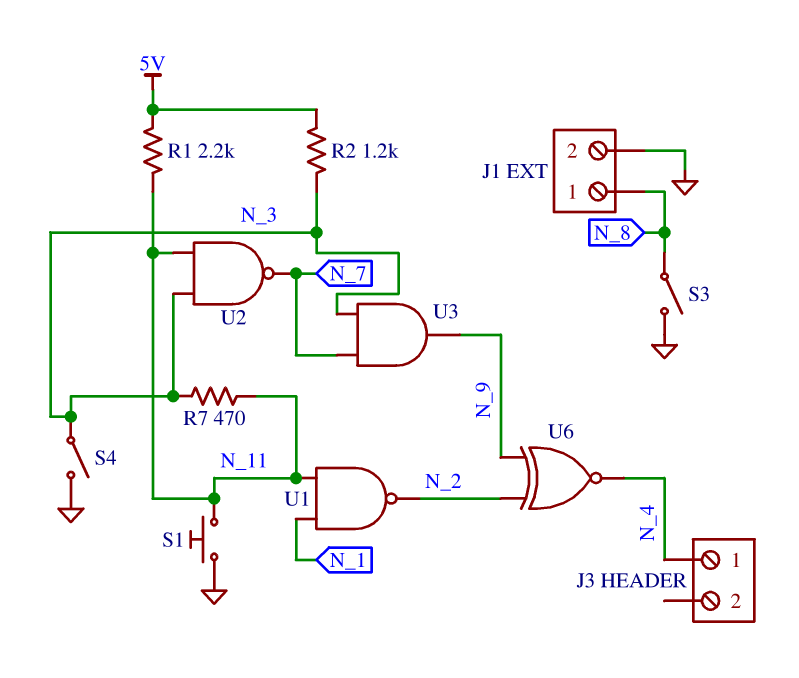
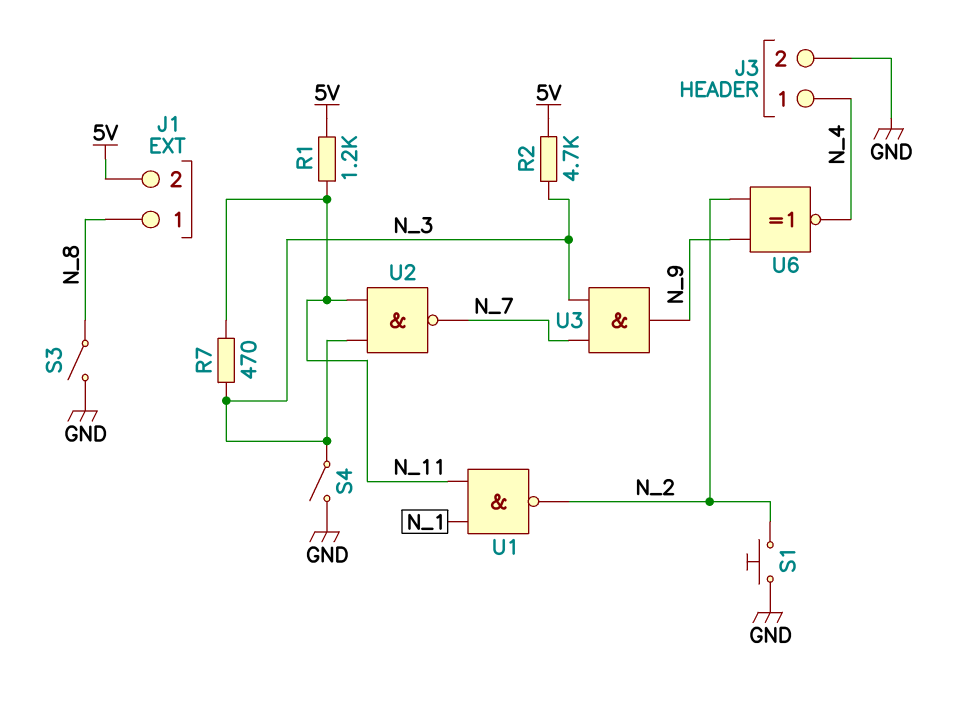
J1 pin 2: GND -> 5V
J3 pin 2: none -> GND
R1: 2.2k (5V, N_11) -> 1.2k (5V, N_11)
R2: 1.2k (5V, N_3) -> 4.7k (5V, N_3)
S1: button (GND, N_11) -> button (GND, N_2)

